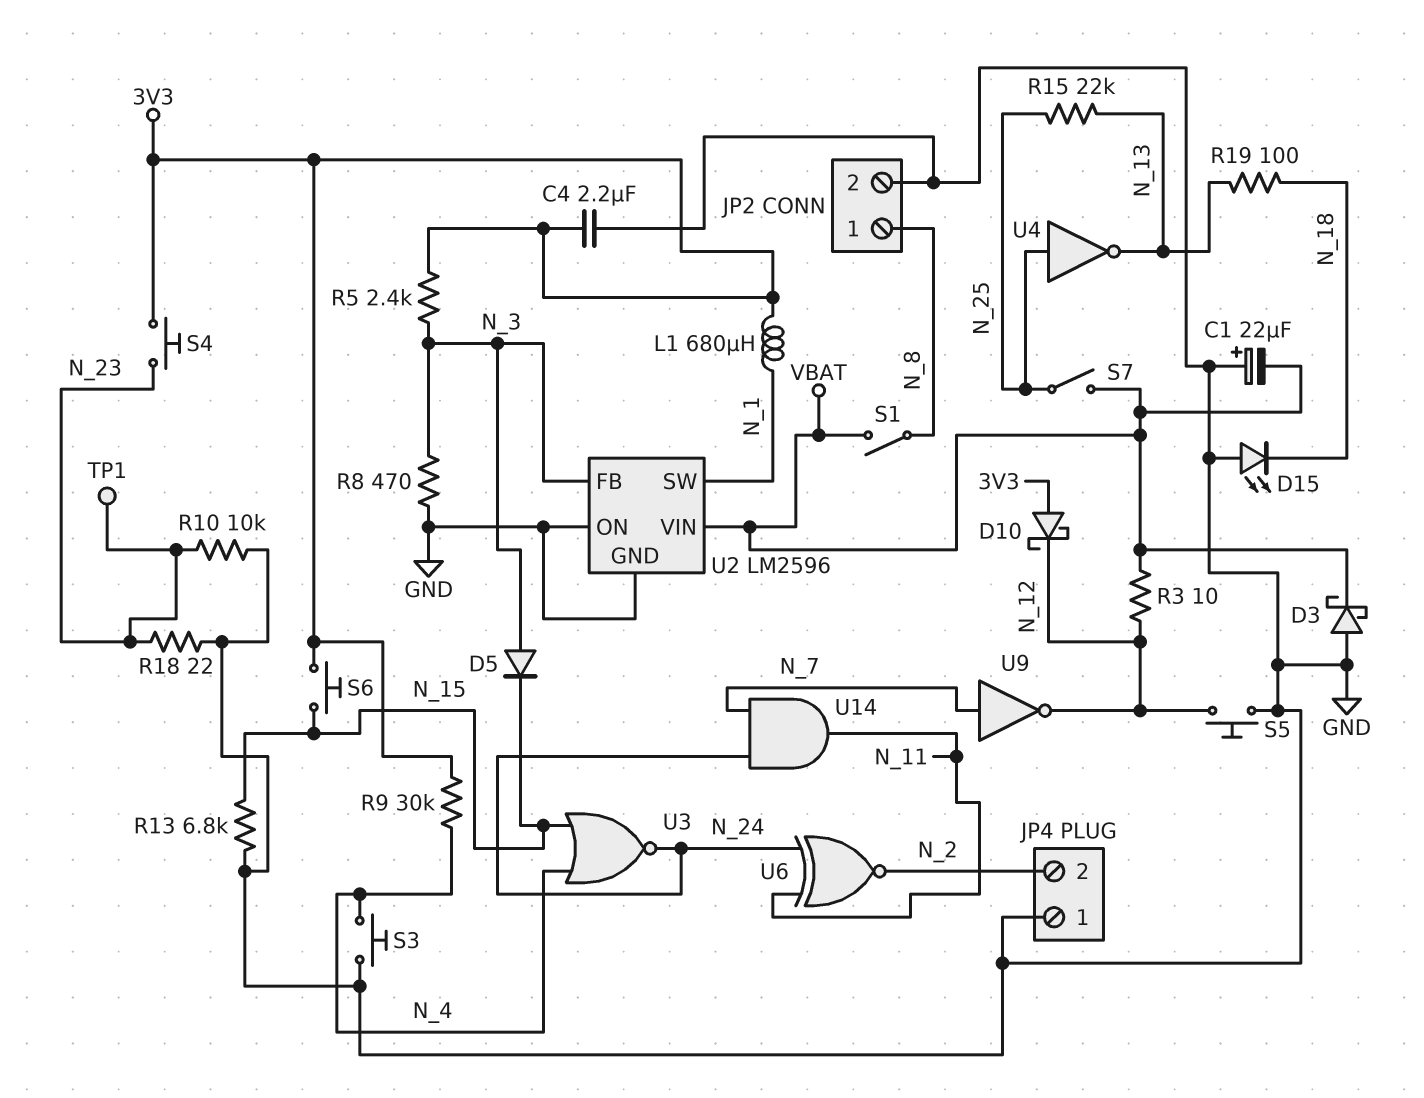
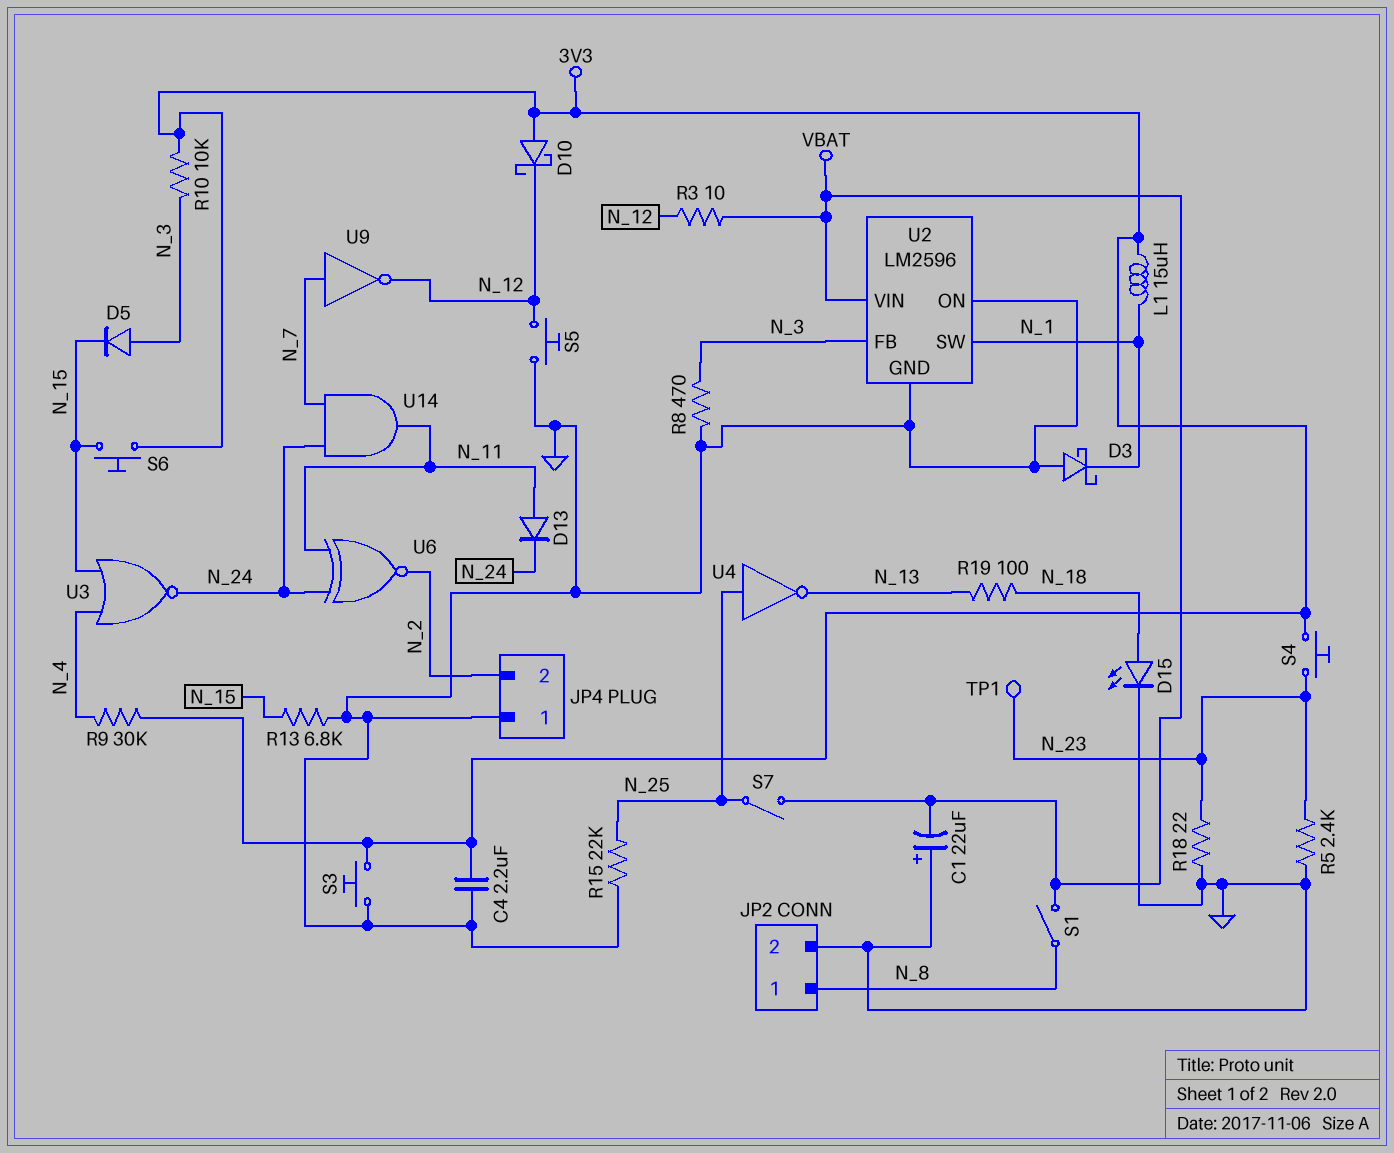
D3: schottky (A GND, K VBAT) -> schottky (A GND, K N_1)
D13: none -> diode (A N_11, K N_24)
D15: LED (A GND, K N_18) -> LED (A N_18, K GND)
L1: 680uH (3V3, N_1) -> 15uH (3V3, N_1)
R5: 2.4k (3V3, N_3) -> 2.4k (GND, N_23)
R10: 10k (GND, N_23) -> 10k (3V3, N_3)
R15: 22k (N_13, N_25) -> 22k (GND, N_25)
S3: button (GND, N_4) -> button (3V3, GND)

